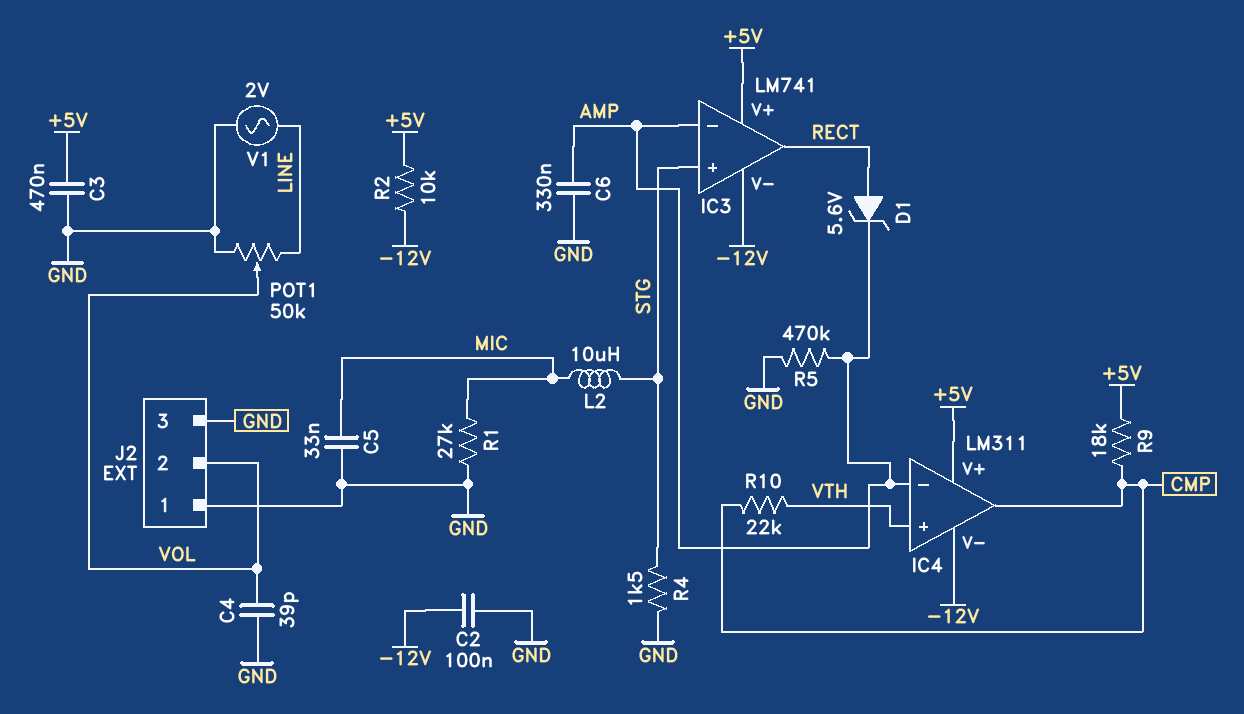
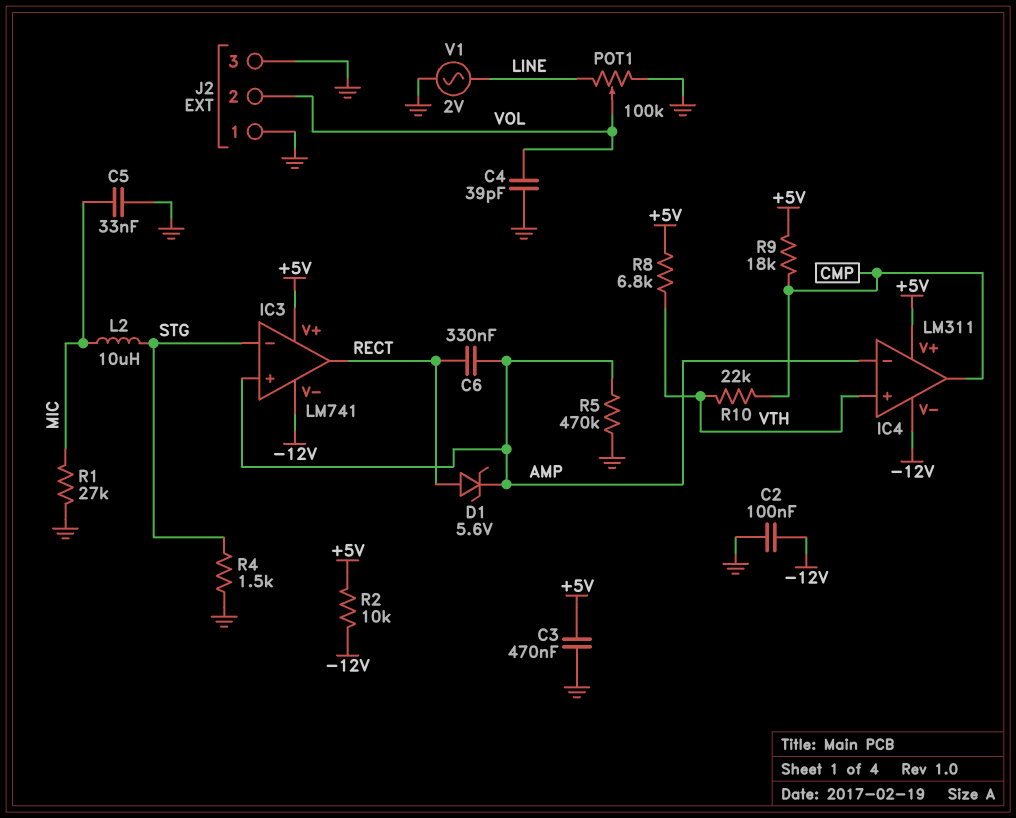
C6: 330nF (AMP, GND) -> 330nF (AMP, RECT)
IC3 pin in+: STG -> AMP
IC3 pin in-: AMP -> STG
POT1: 50k (GND, LINE, wiper VOL) -> 100k (GND, LINE, wiper VOL)
R8: none -> 6.8k (+5V, VTH)

